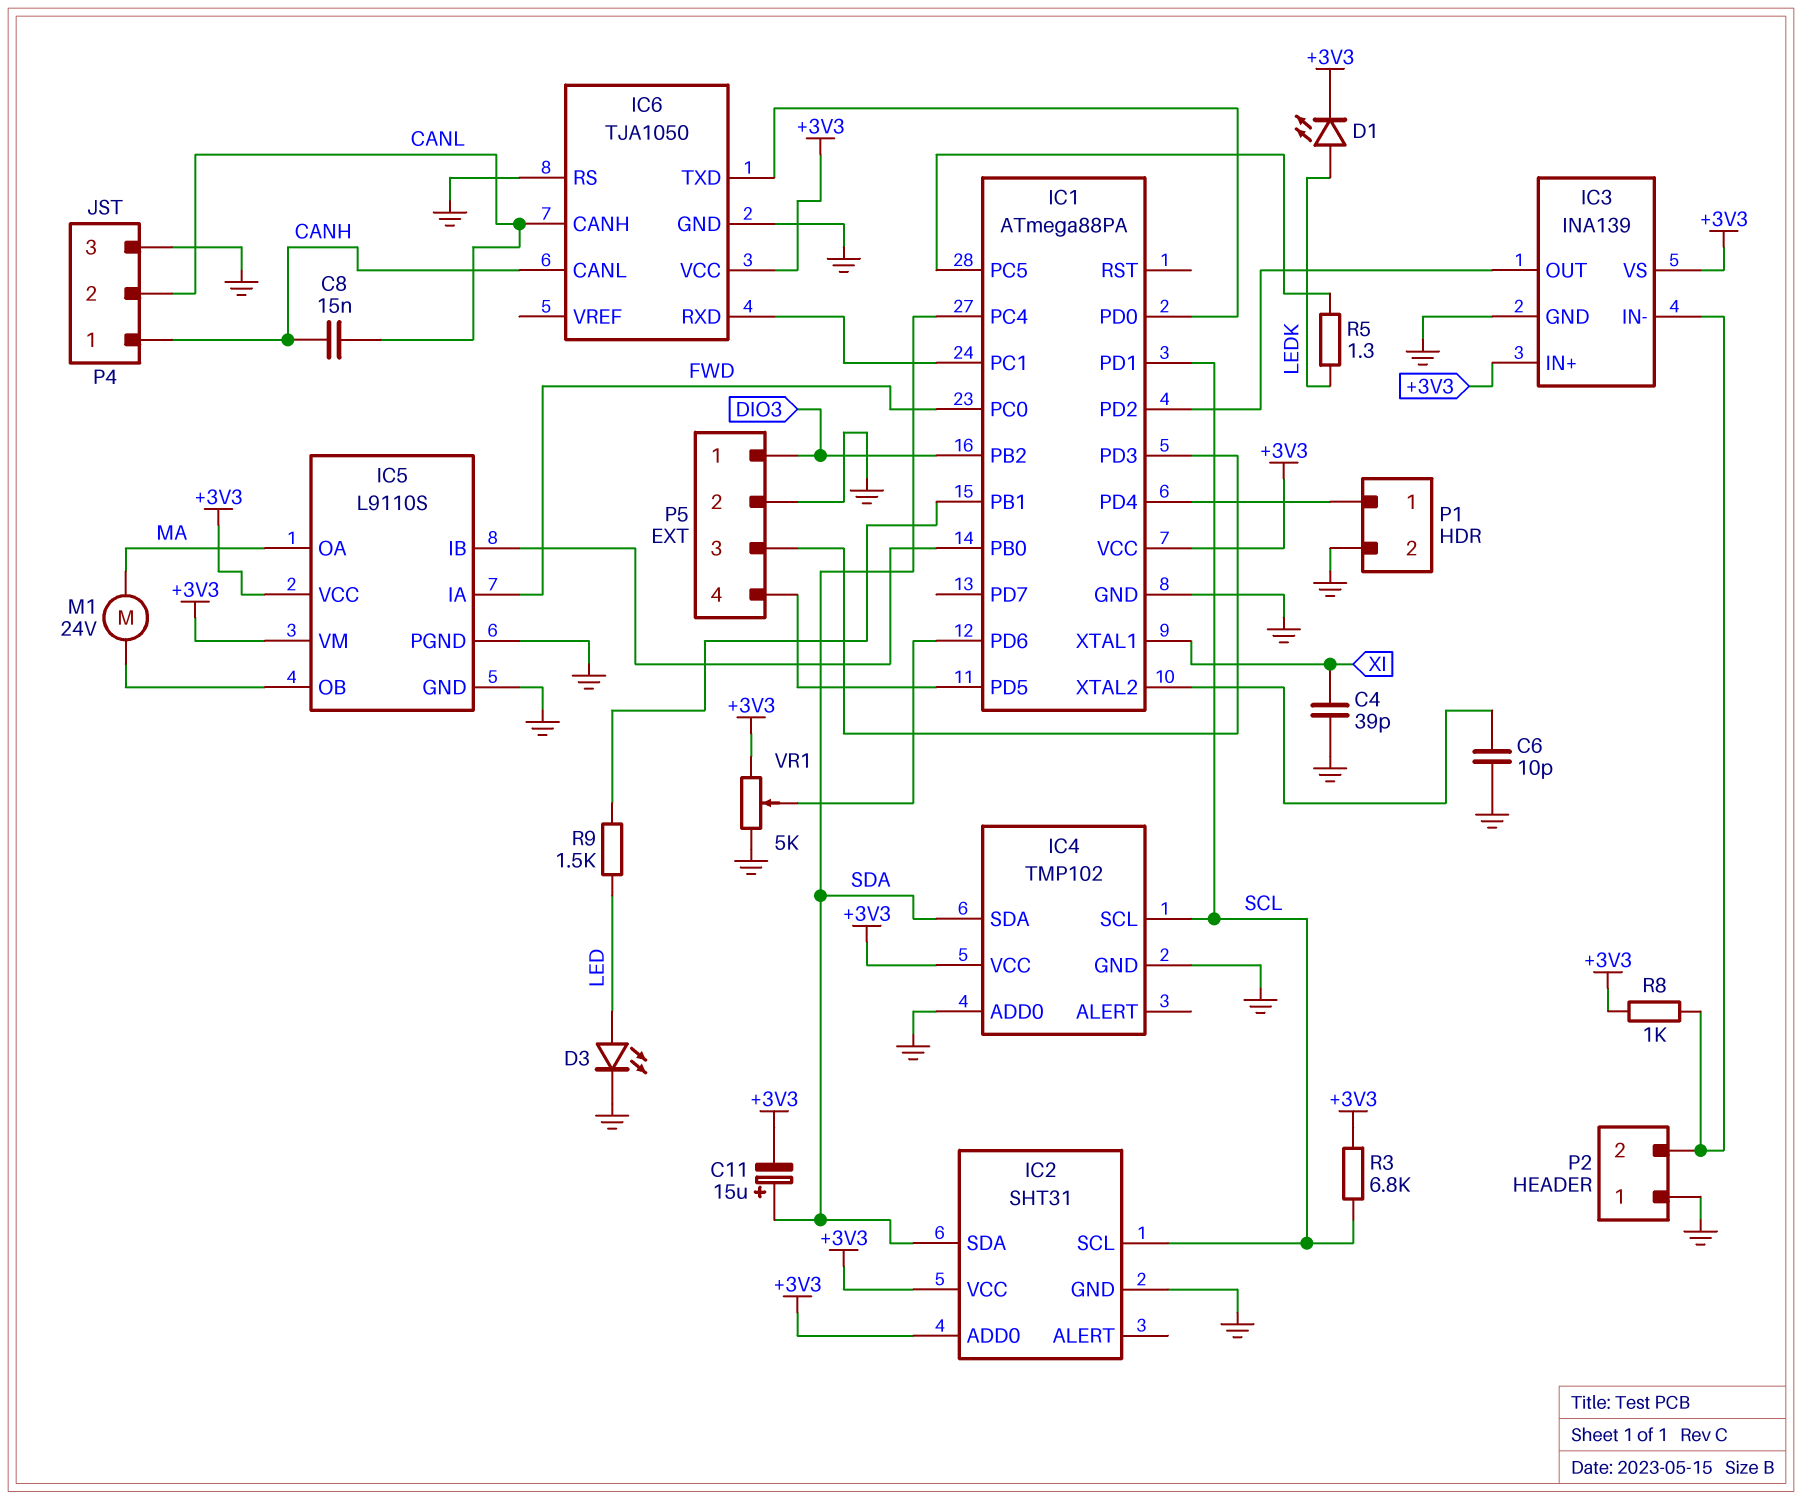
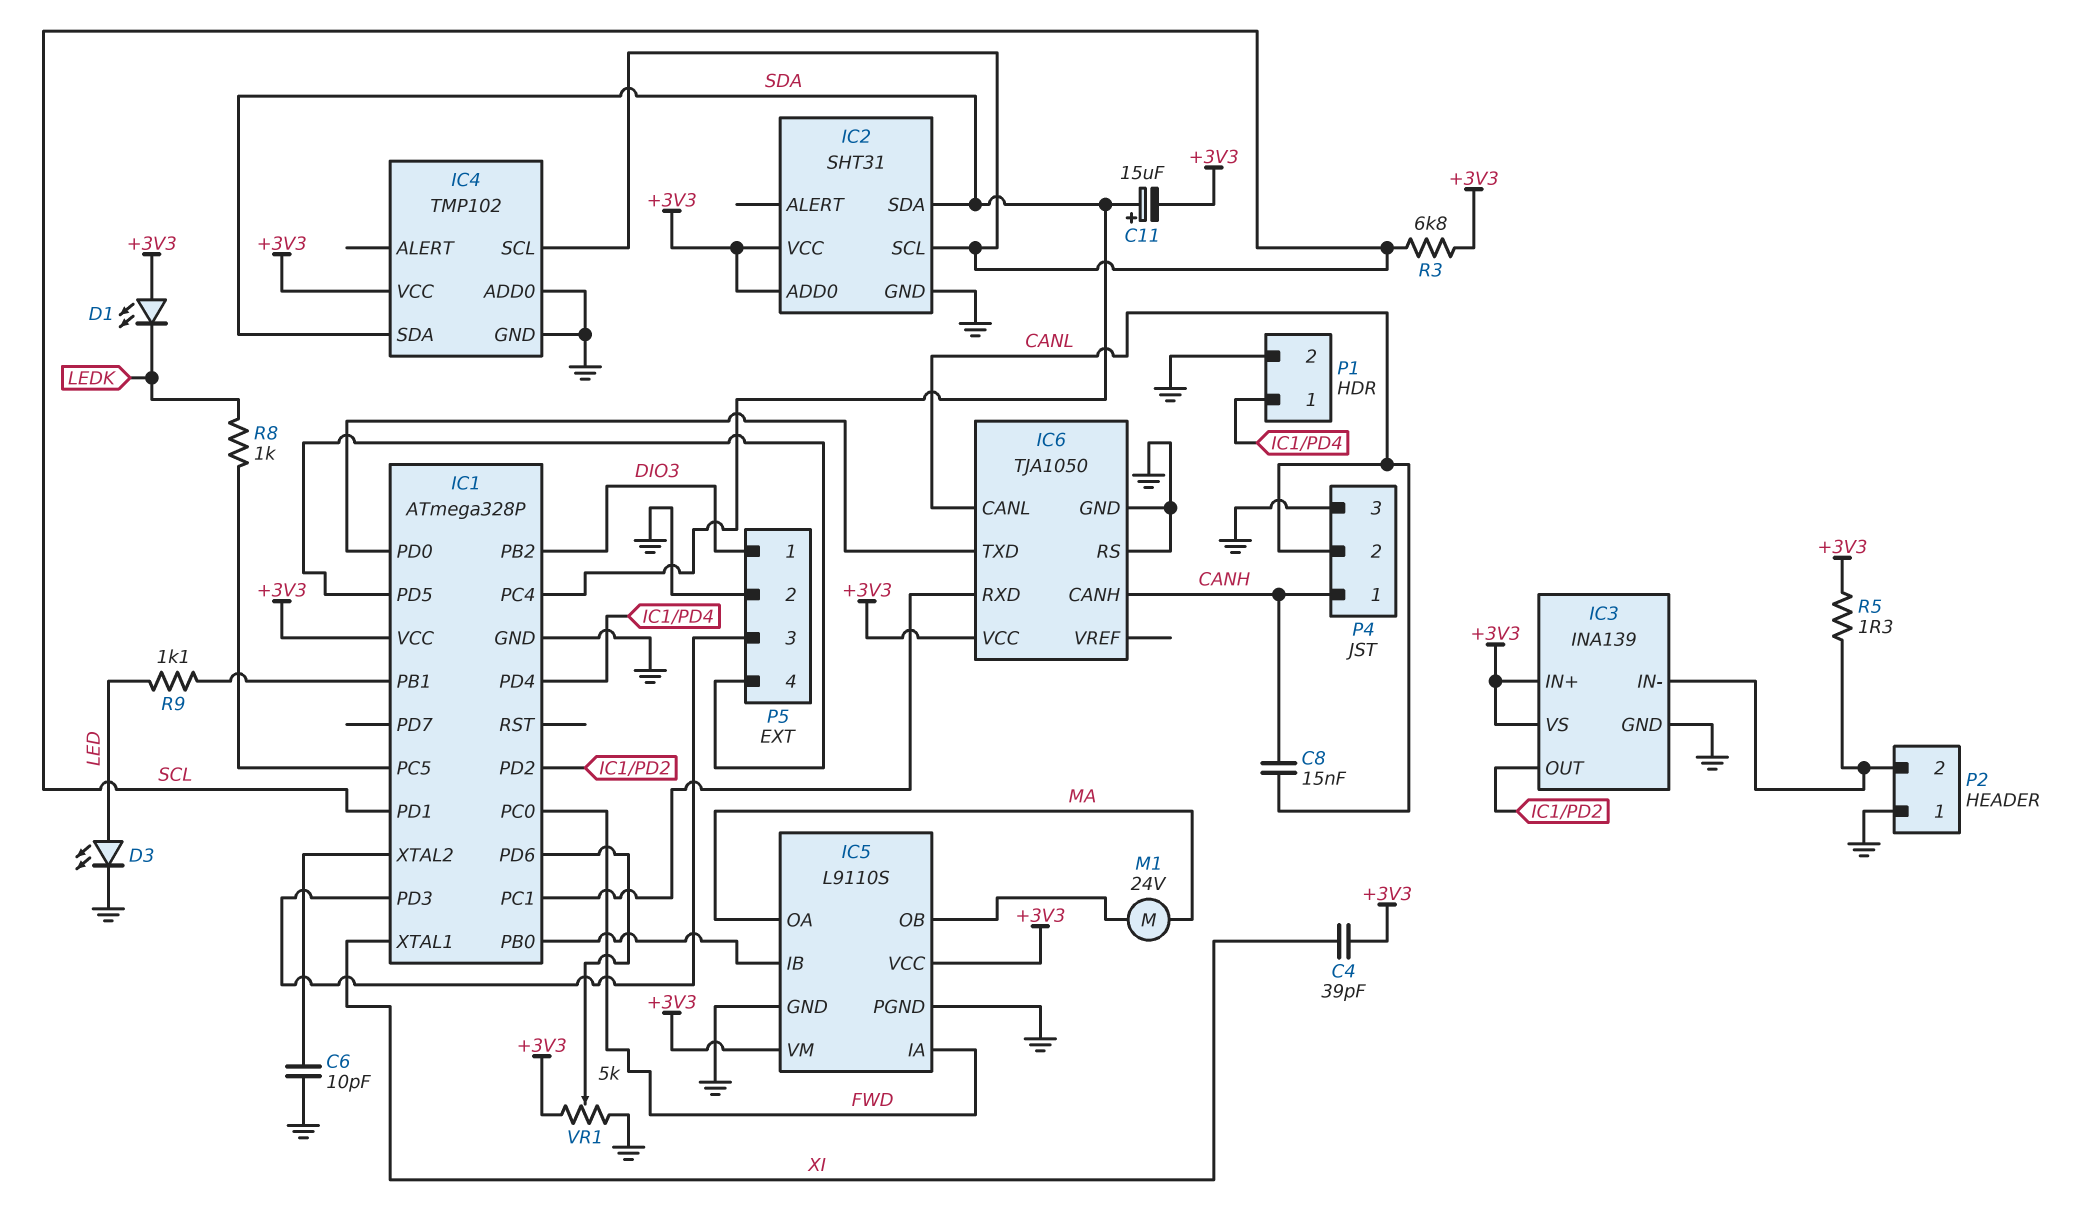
C4: 39pF (GND, XI) -> 39pF (+3V3, XI)
D1: LED (A LEDK, K +3V3) -> LED (A +3V3, K LEDK)
IC1: ATmega88PA -> ATmega328P
IC6 pin CANH: CANL -> CANH
IC6 pin CANL: CANH -> CANL
R5: 1.3 (IC1/PC5, LEDK) -> 1.3 (+3V3, IC3/IN-)
R8: 1k (+3V3, IC3/IN-) -> 1k (IC1/PC5, LEDK)
R9: 1.5k (IC1/PB1, LED) -> 1.1k (IC1/PB1, LED)

